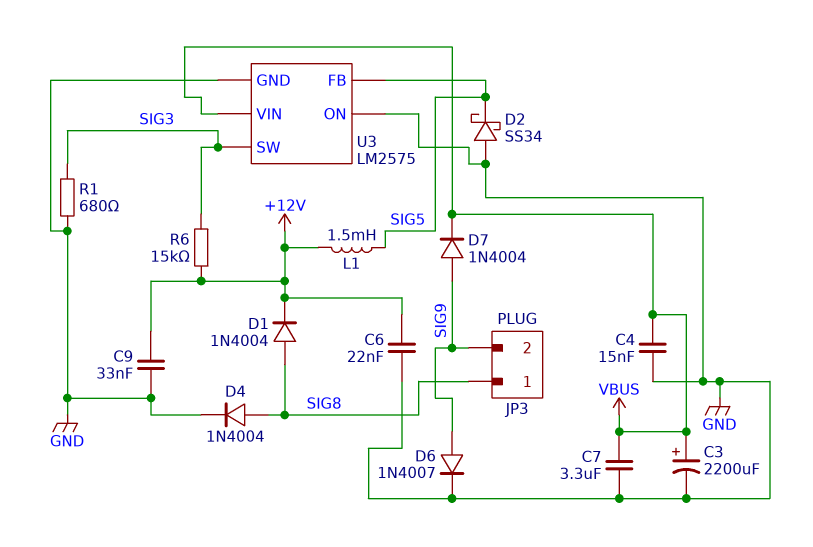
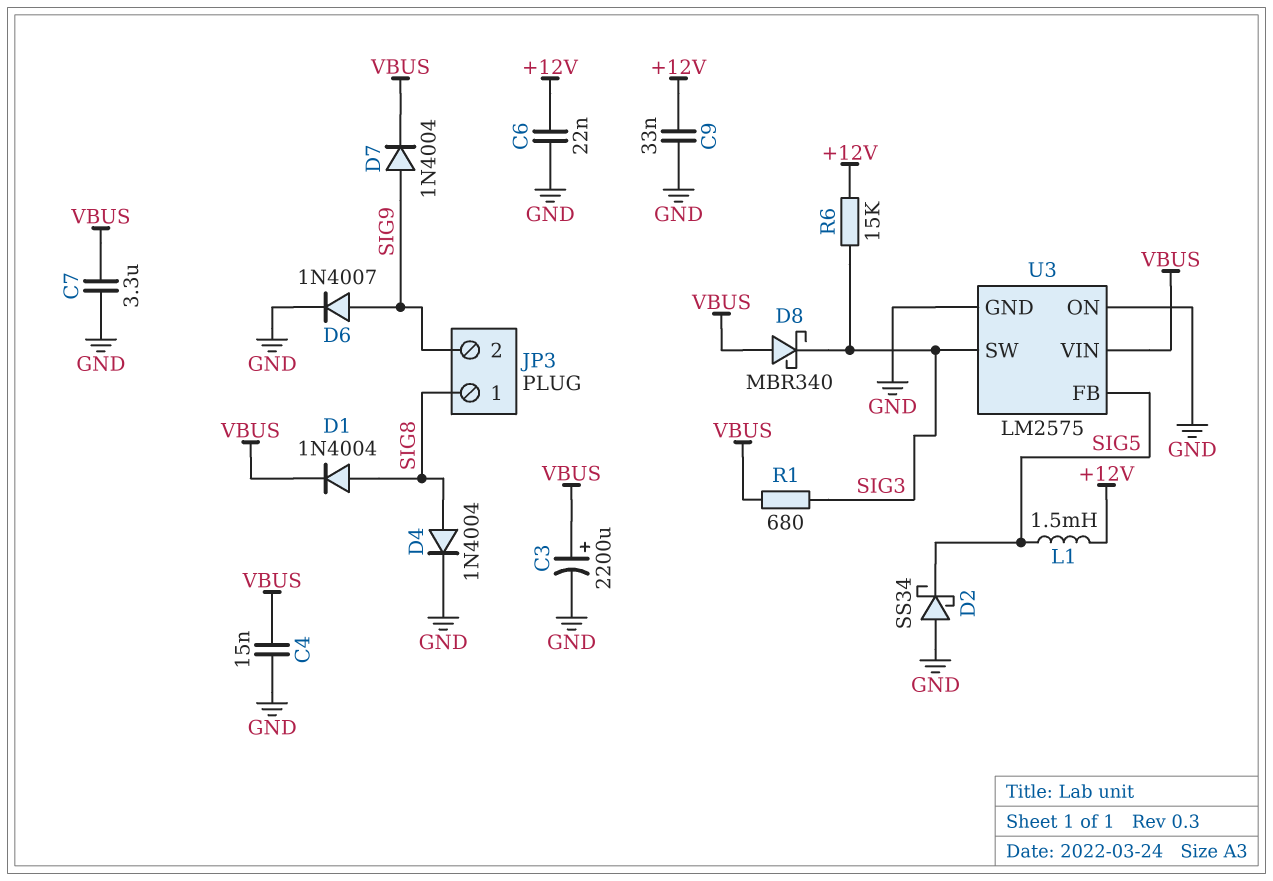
D1: diode 1N4004 (A SIG8, K +12V) -> diode 1N4004 (A SIG8, K VBUS)
D8: none -> schottky MBR340 (A VBUS, K SIG3)
R1: 680 (GND, SIG3) -> 680 (SIG3, VBUS)

